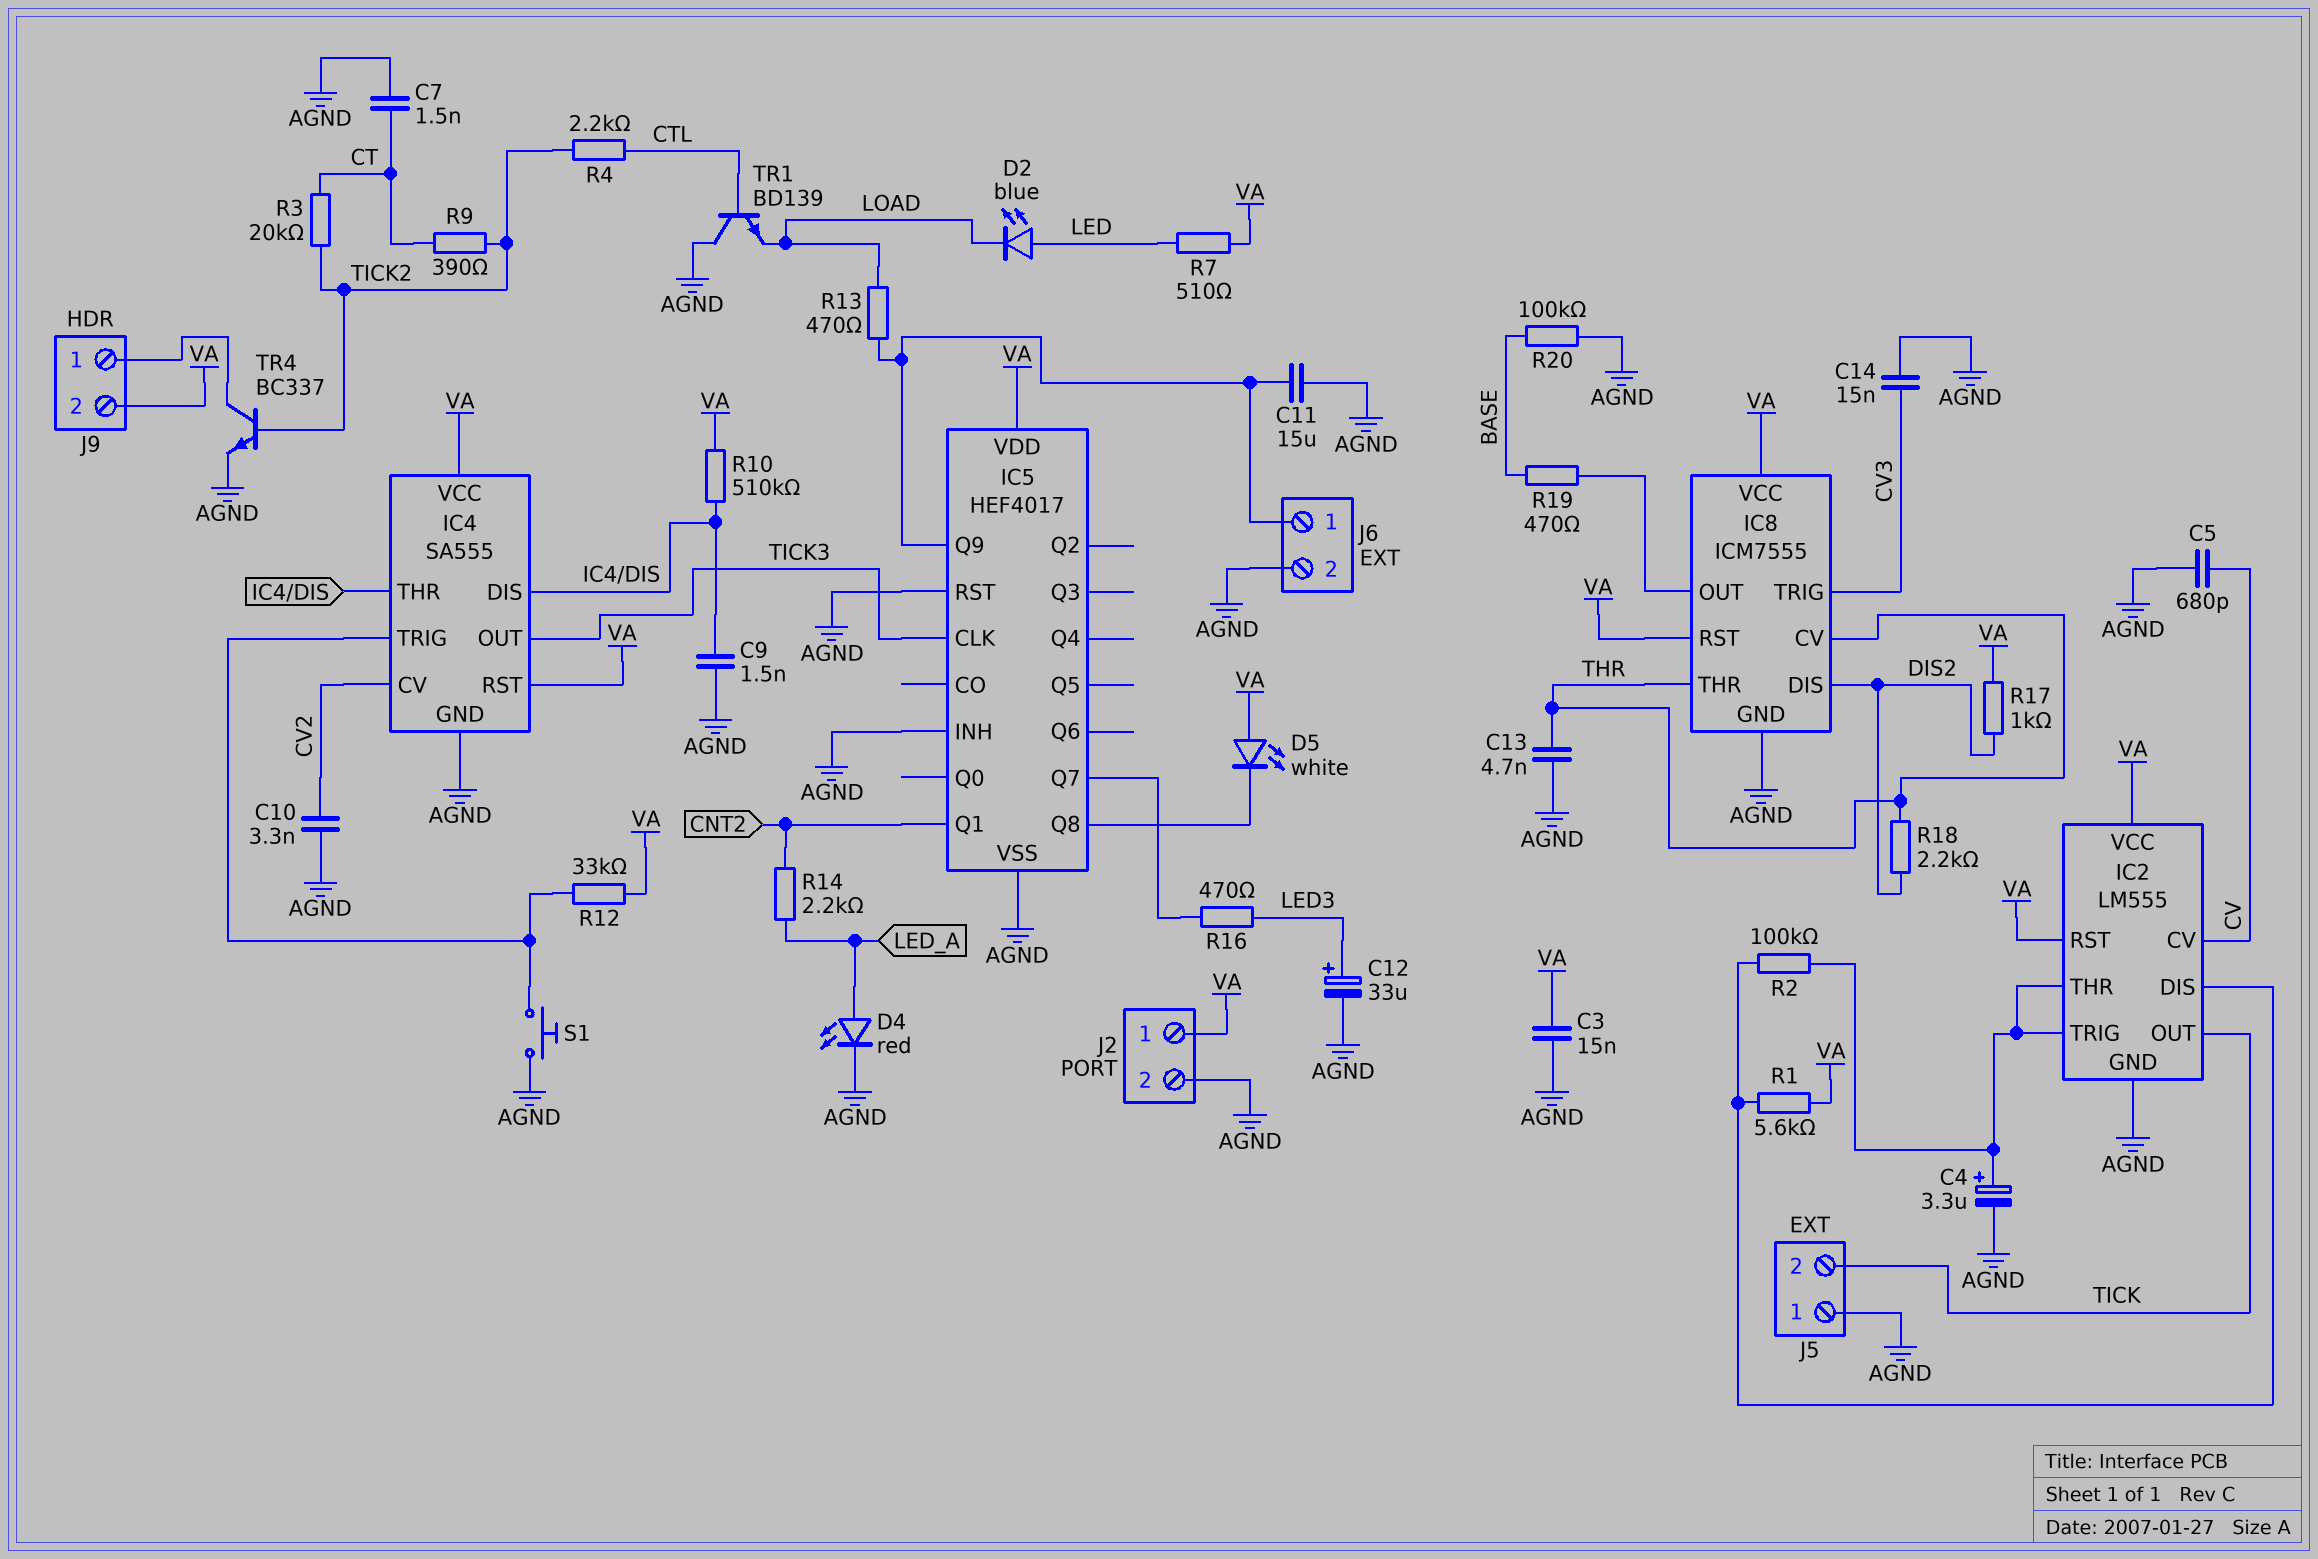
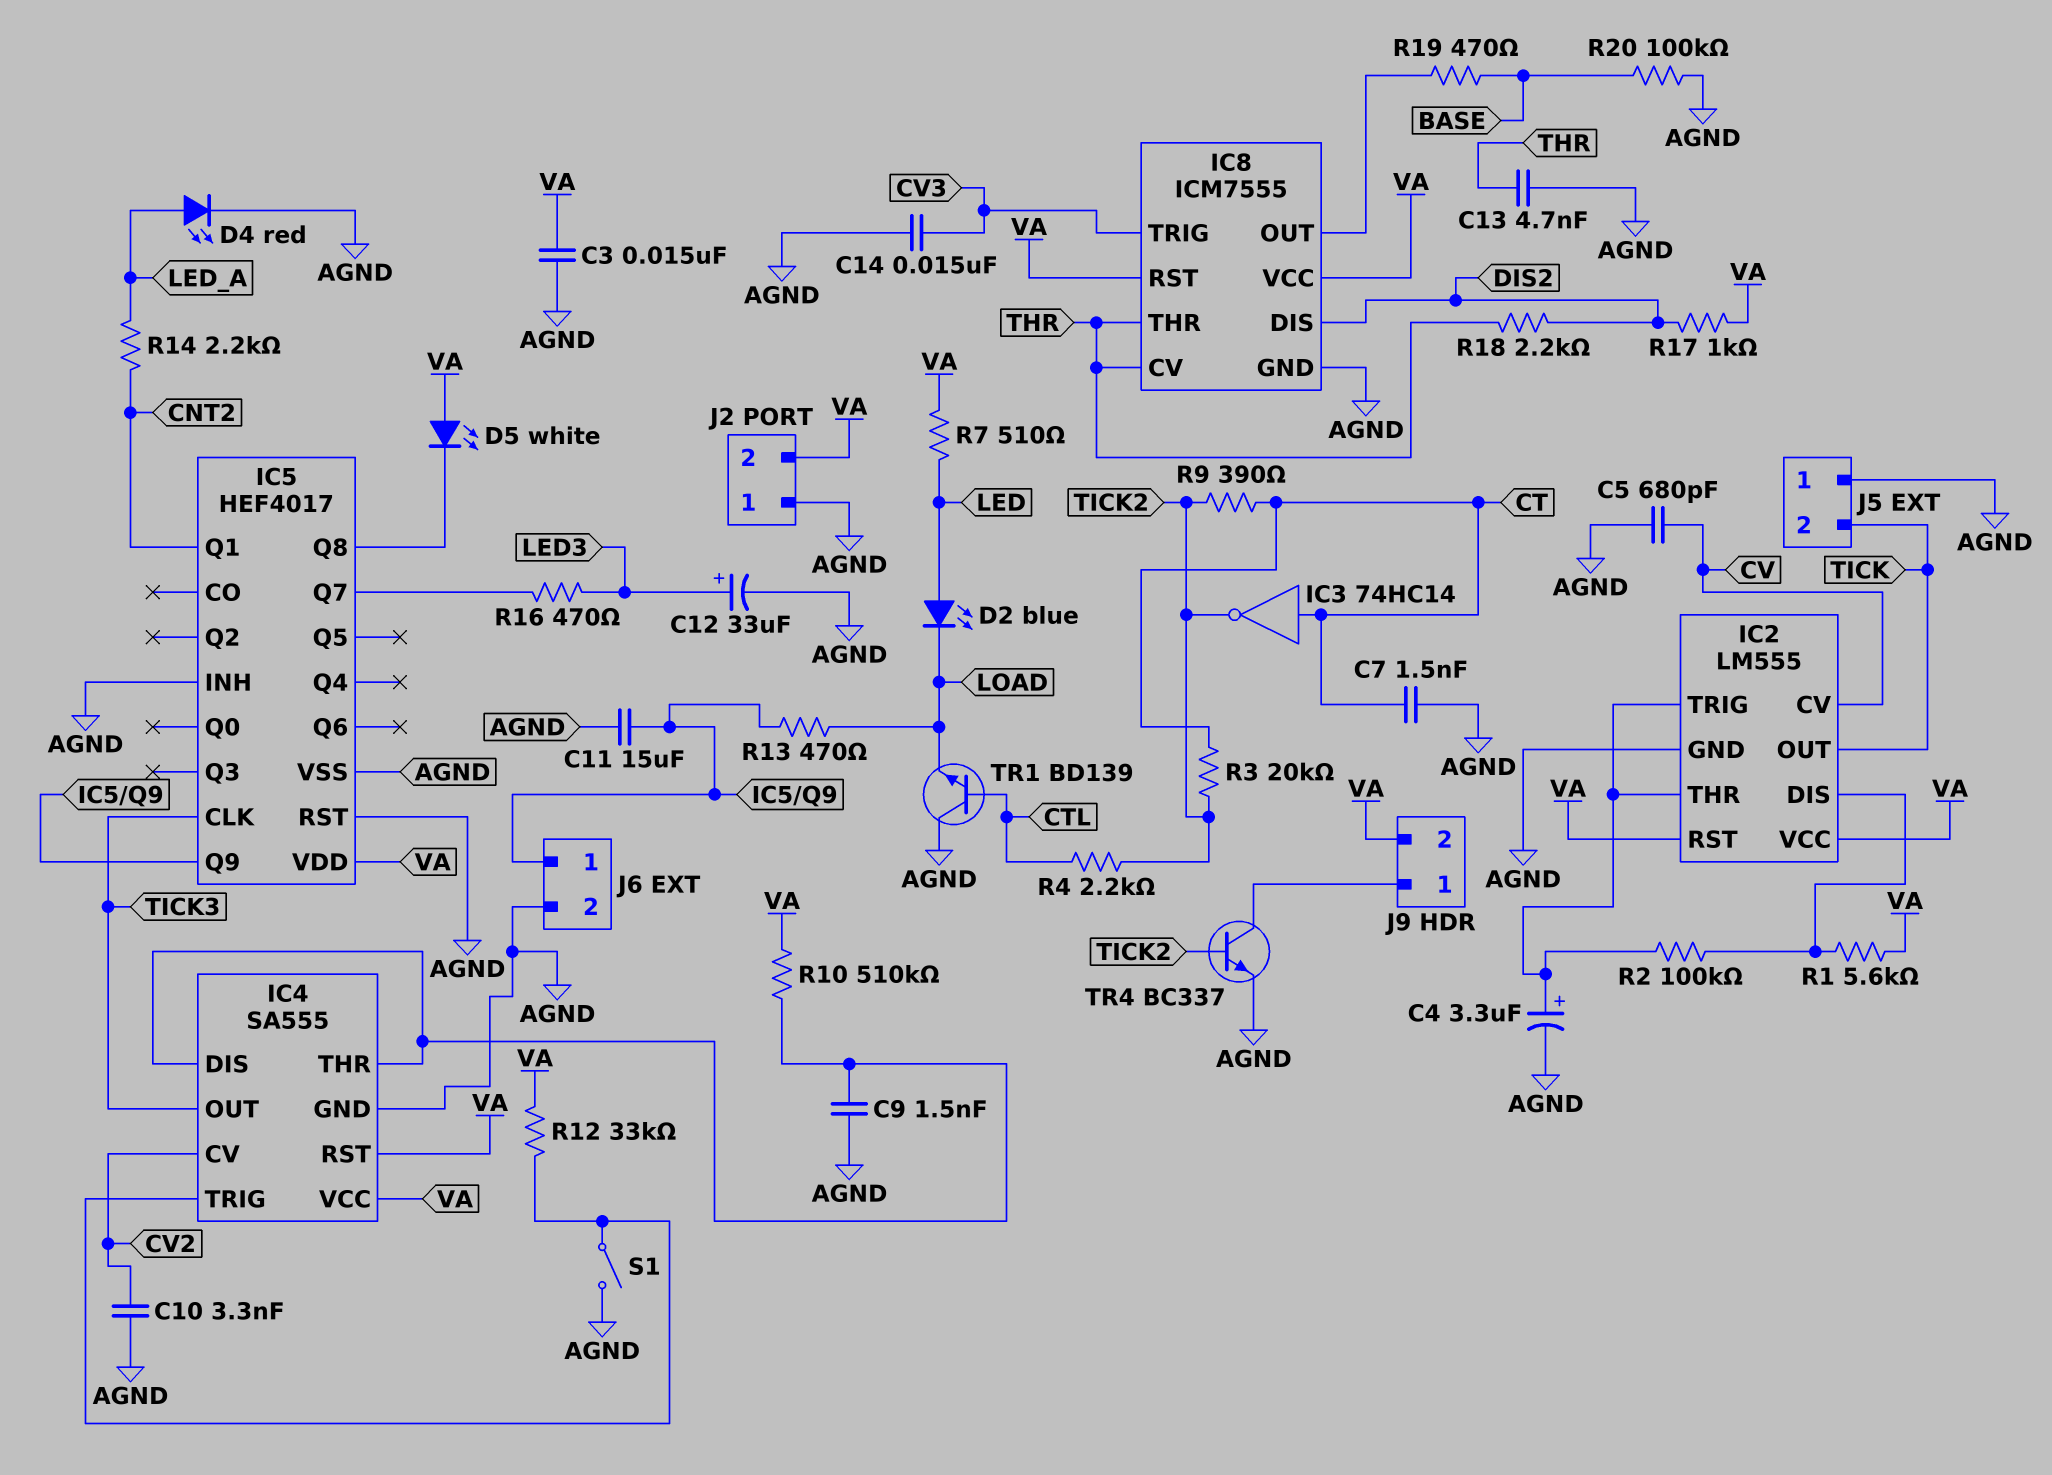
IC3: none -> NOT 74HC14 (in CT, out TICK2)
J2 pin 1: VA -> AGND
J2 pin 2: AGND -> VA
S1: button (AGND, IC4/TRIG) -> switch (AGND, IC4/TRIG)

